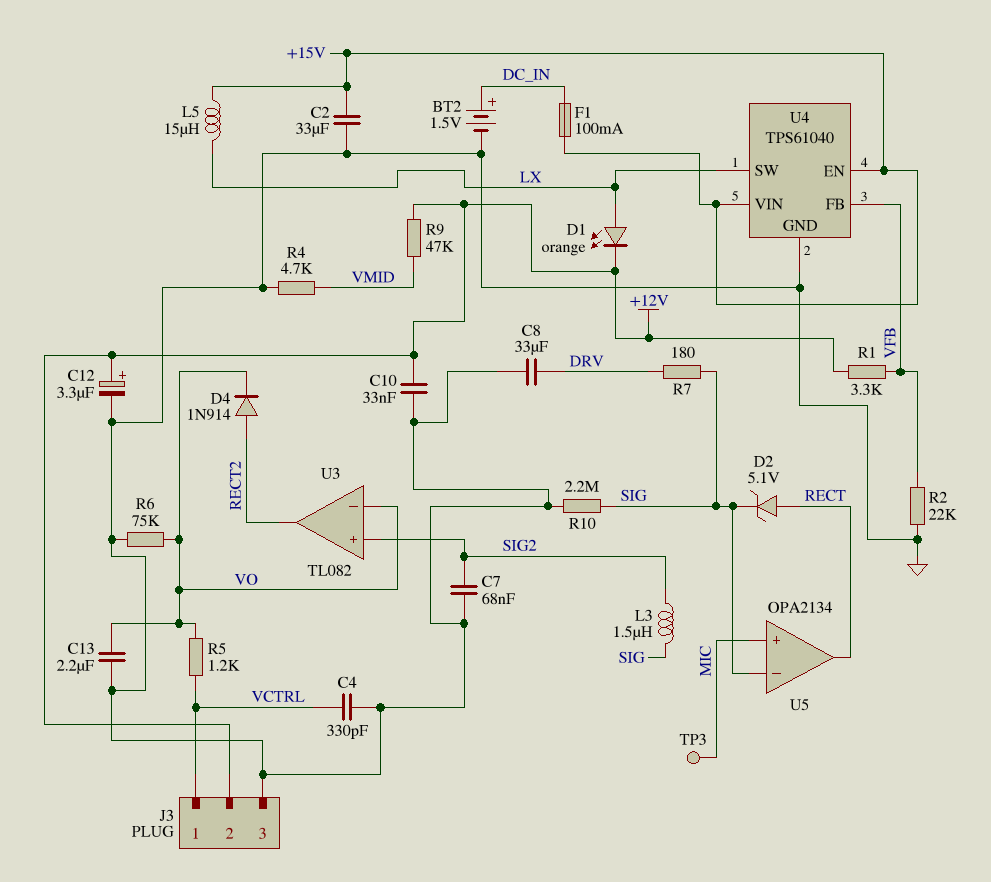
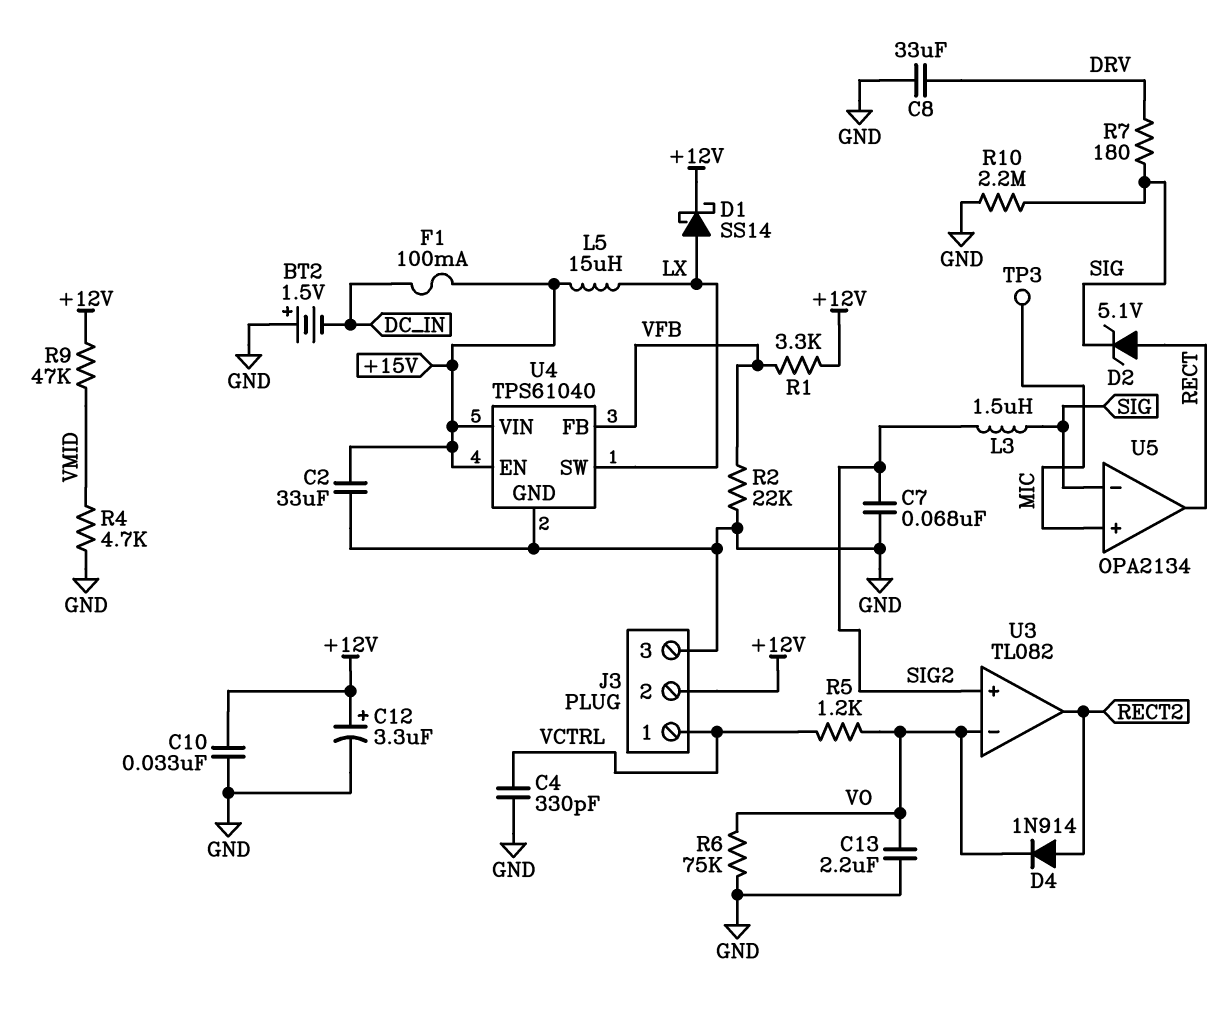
BT2: 1.5V (plus DC_IN, minus GND) -> 1.5V (plus GND, minus DC_IN)
D1: LED orange (A LX, K +12V) -> schottky SS14 (A LX, K +12V)

